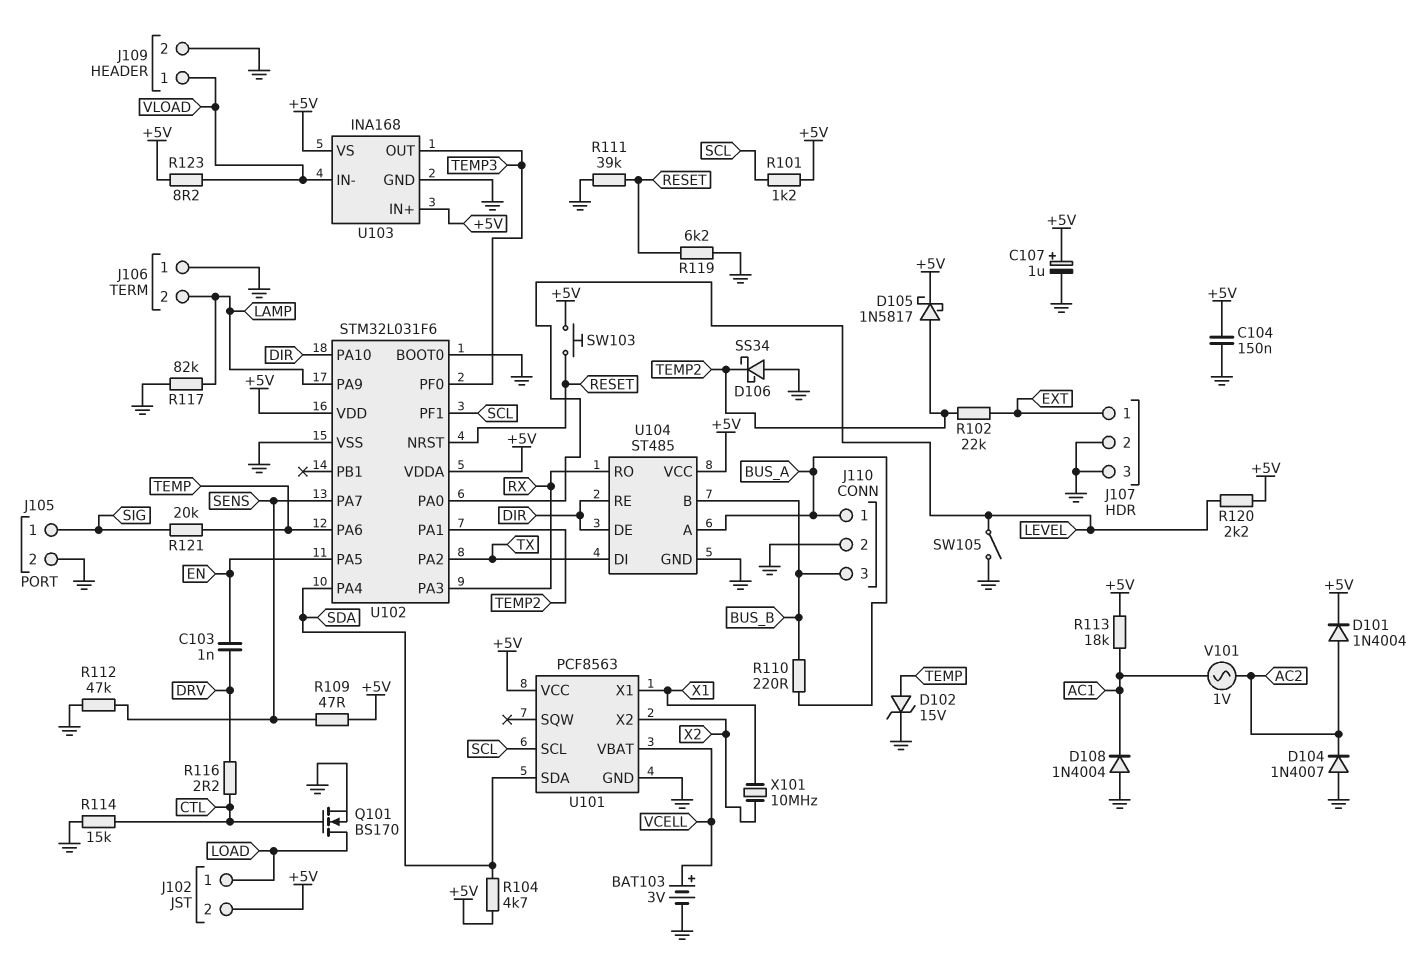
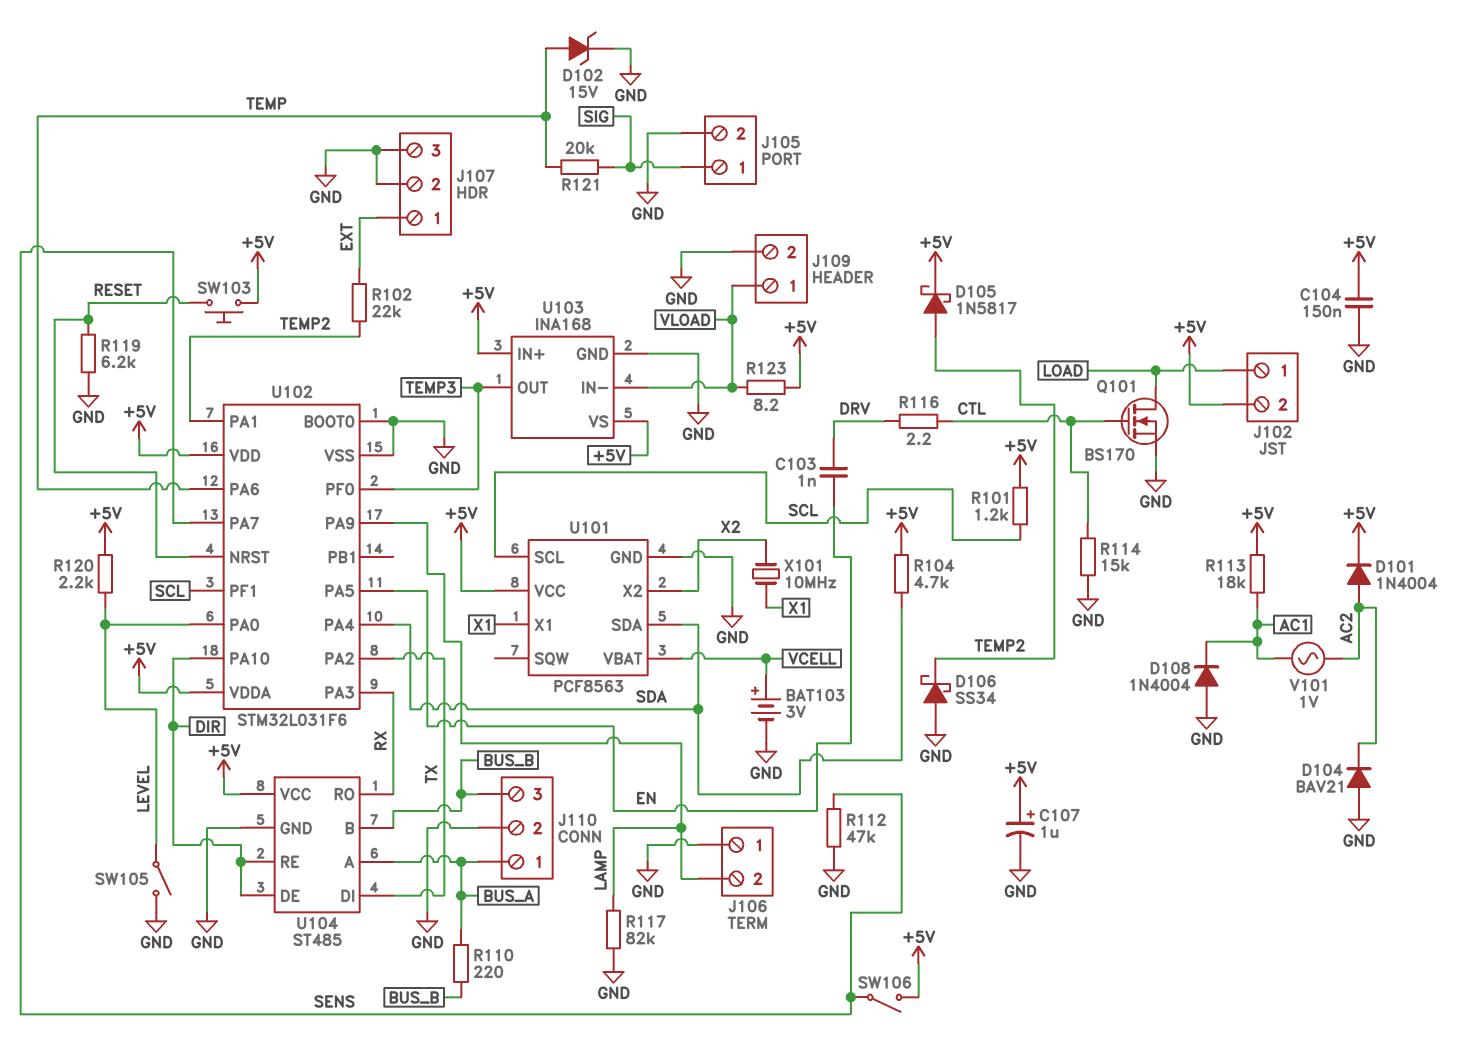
D104: diode 1N4007 (A GND, K AC2) -> diode BAV21 (A GND, K AC2)
R109: 47 (+5V, SENS) -> none
R111: 39k (GND, RESET) -> none
SW106: none -> switch (+5V, SENS)

